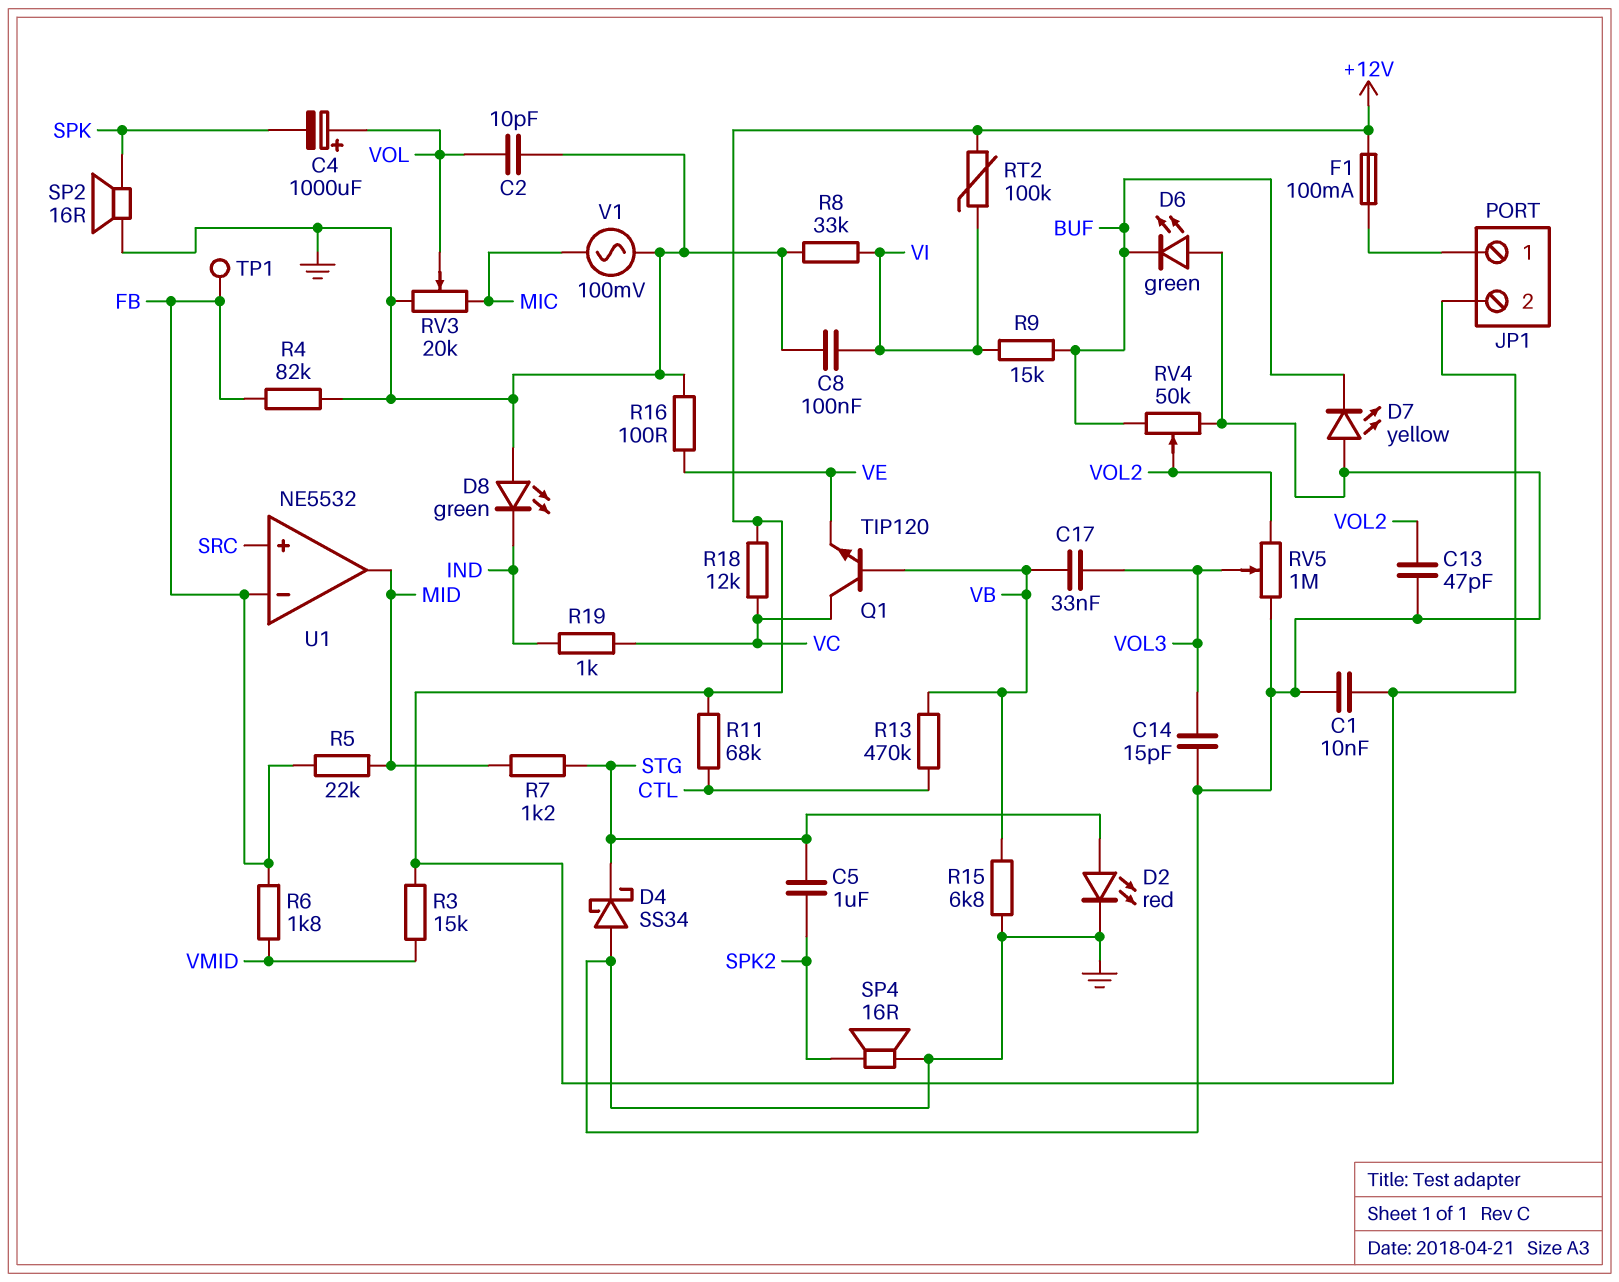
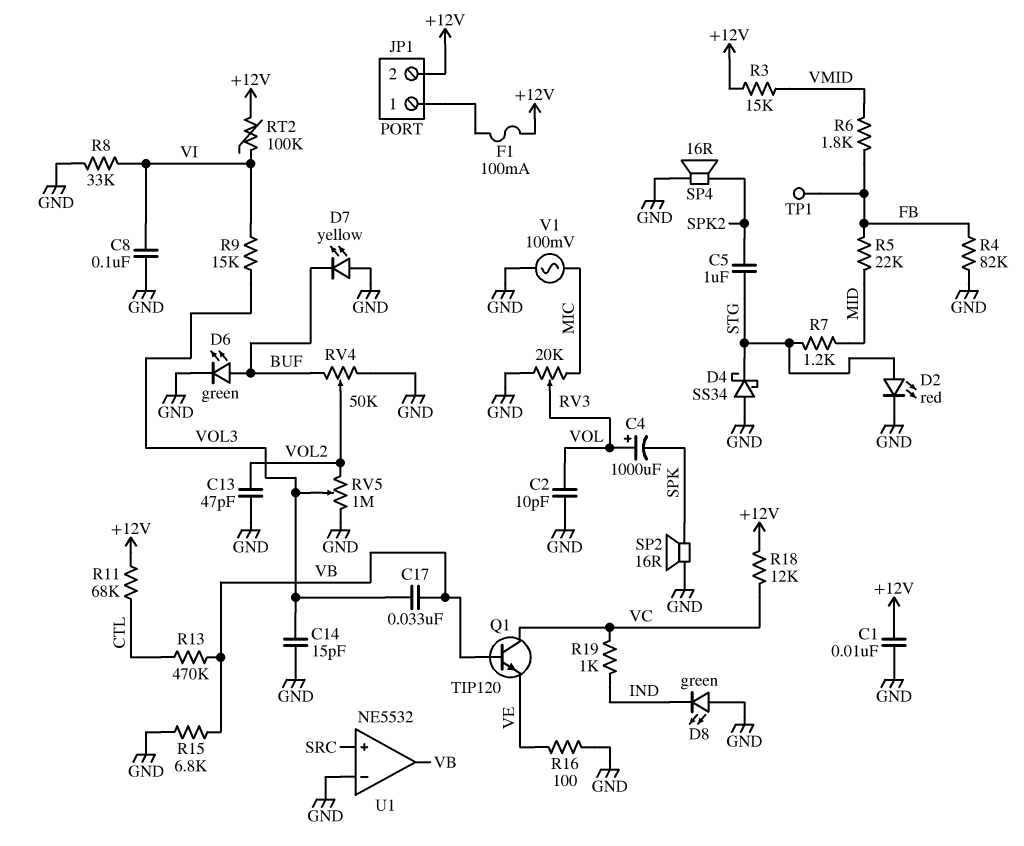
D6: LED green (A GND, K BUF) -> LED green (A BUF, K GND)
R9: 15k (BUF, VI) -> 15k (VI, VOL3)
U1 pin in-: FB -> GND
U1 pin out: MID -> VB

